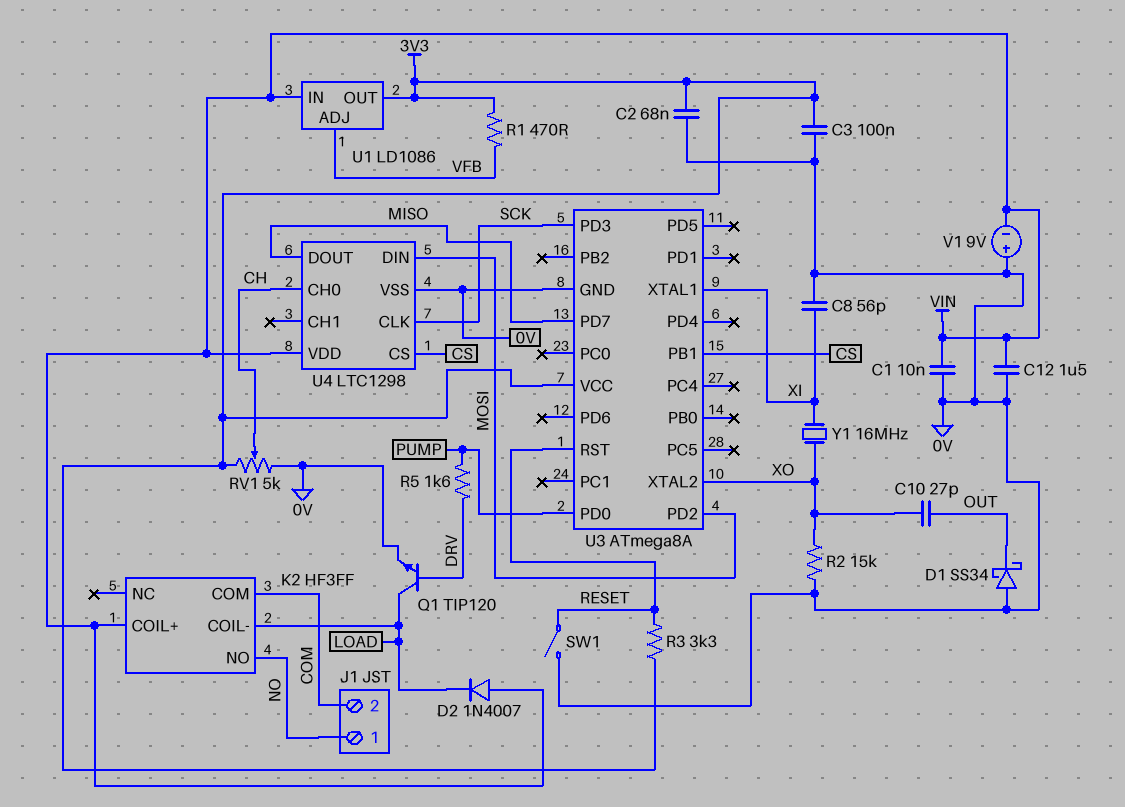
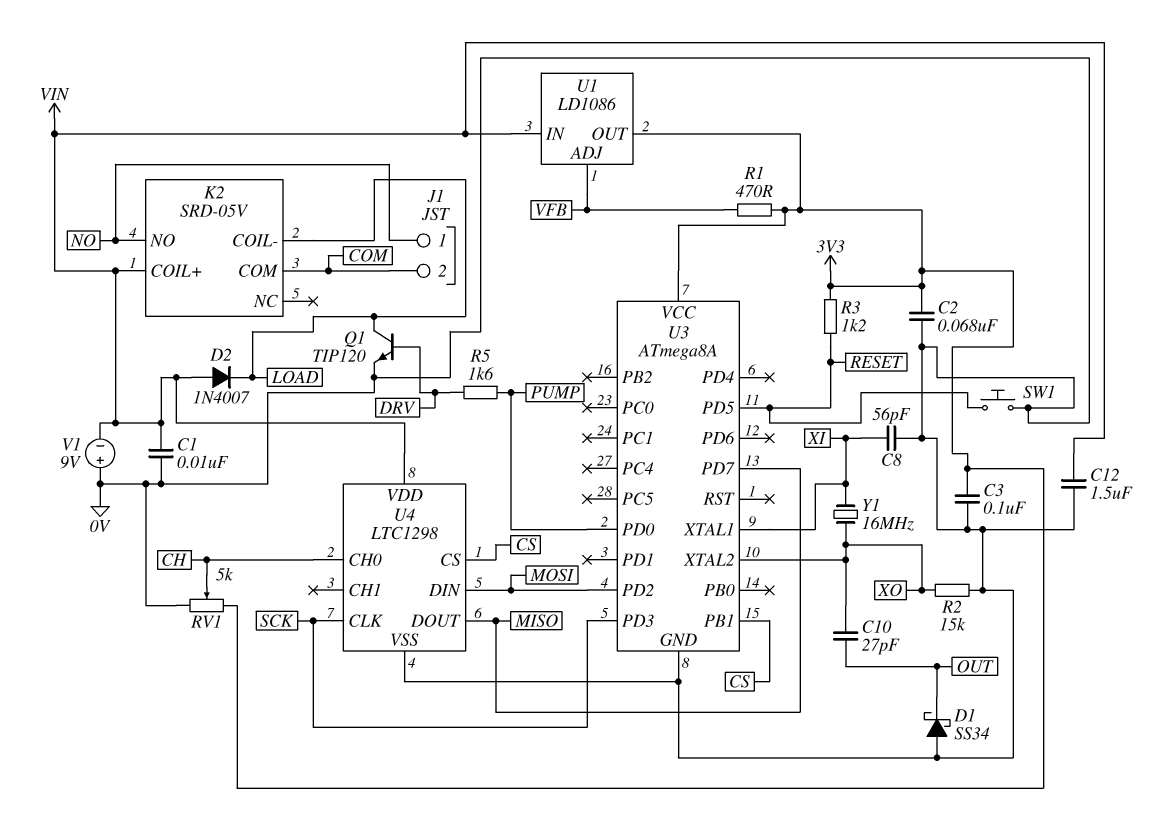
K2: HF3FF -> SRD-05V
R3: 3.3k (3V3, RESET) -> 1.2k (3V3, RESET)
SW1: switch (0V, RESET) -> button (0V, RESET)
U3 pin PD5: none -> RESET
U3 pin RST: RESET -> none

